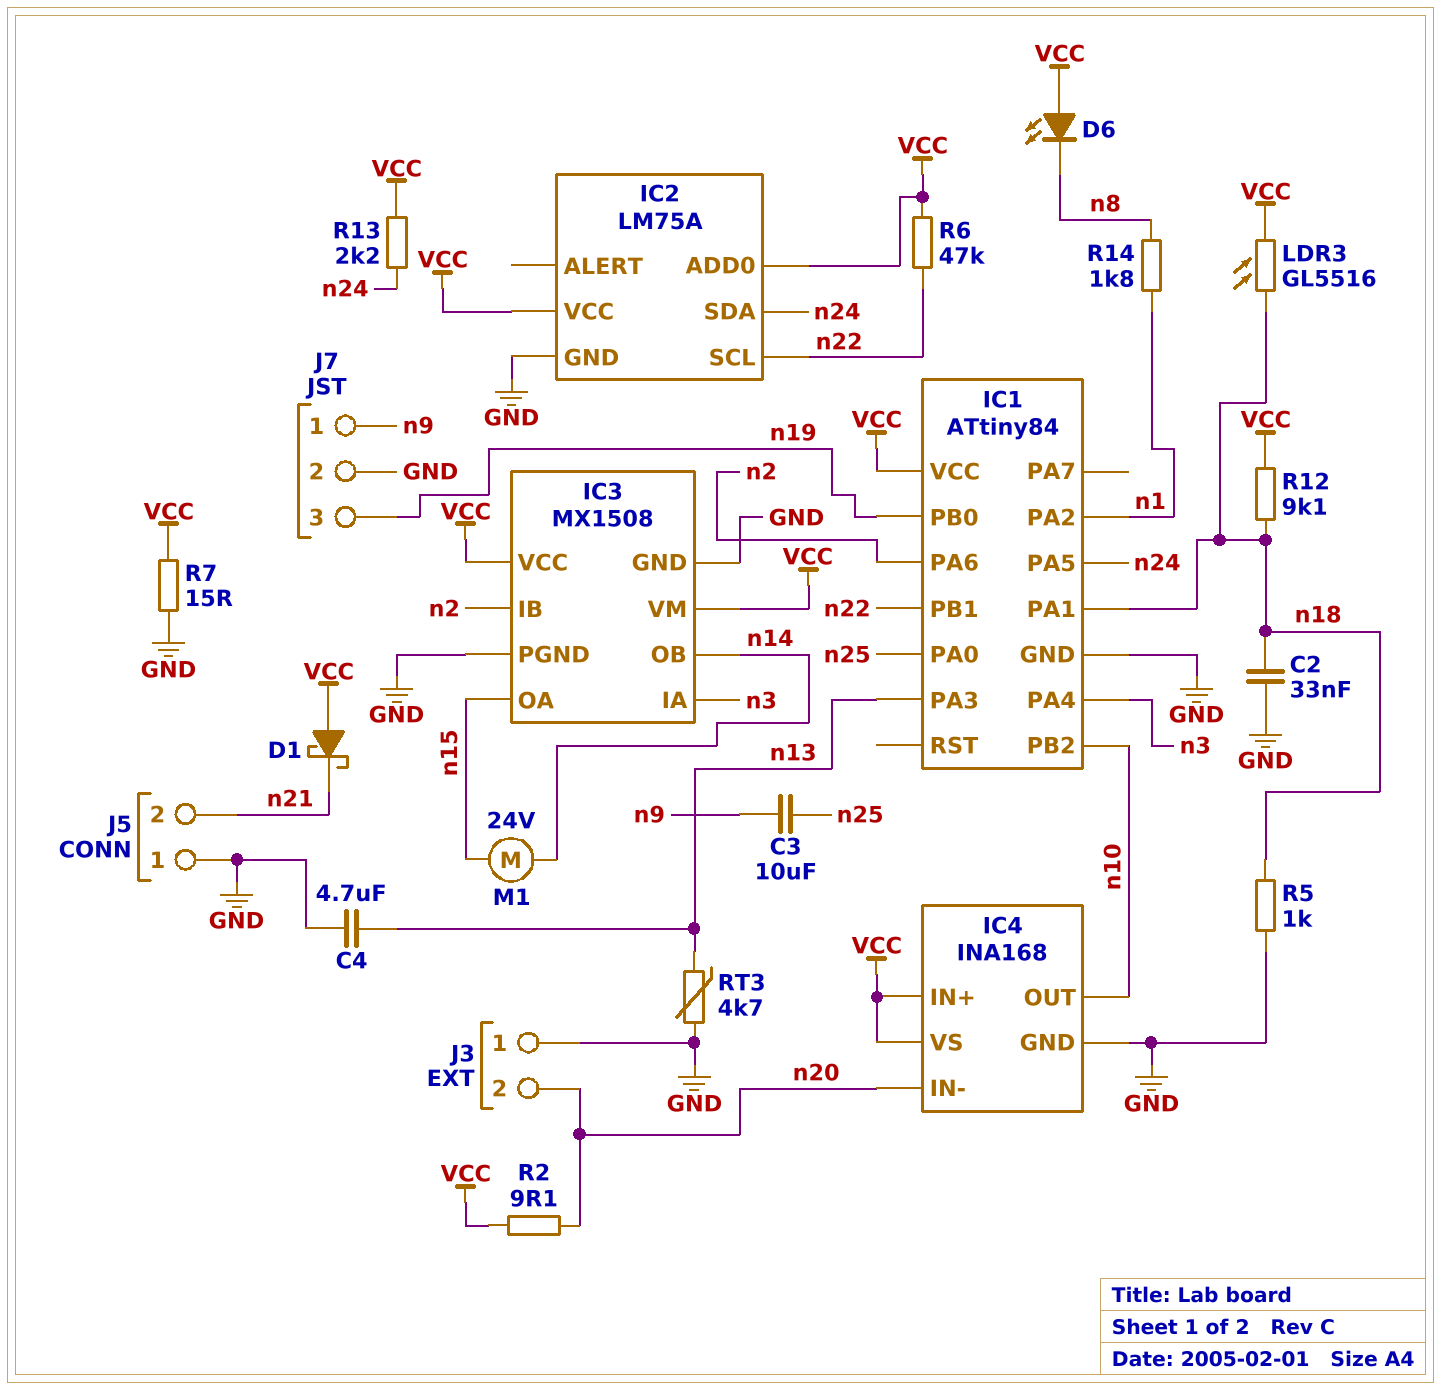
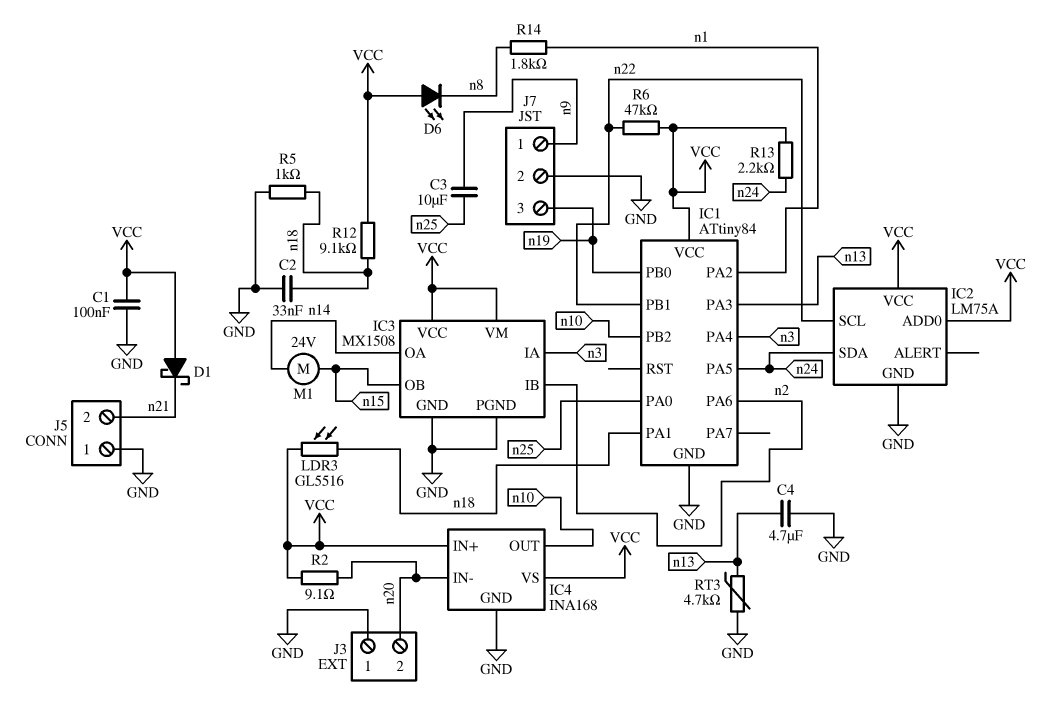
C1: none -> 100nF (GND, VCC)
IC3 pin OA: n15 -> n14
IC3 pin OB: n14 -> n15
R7: 15 (GND, VCC) -> none

